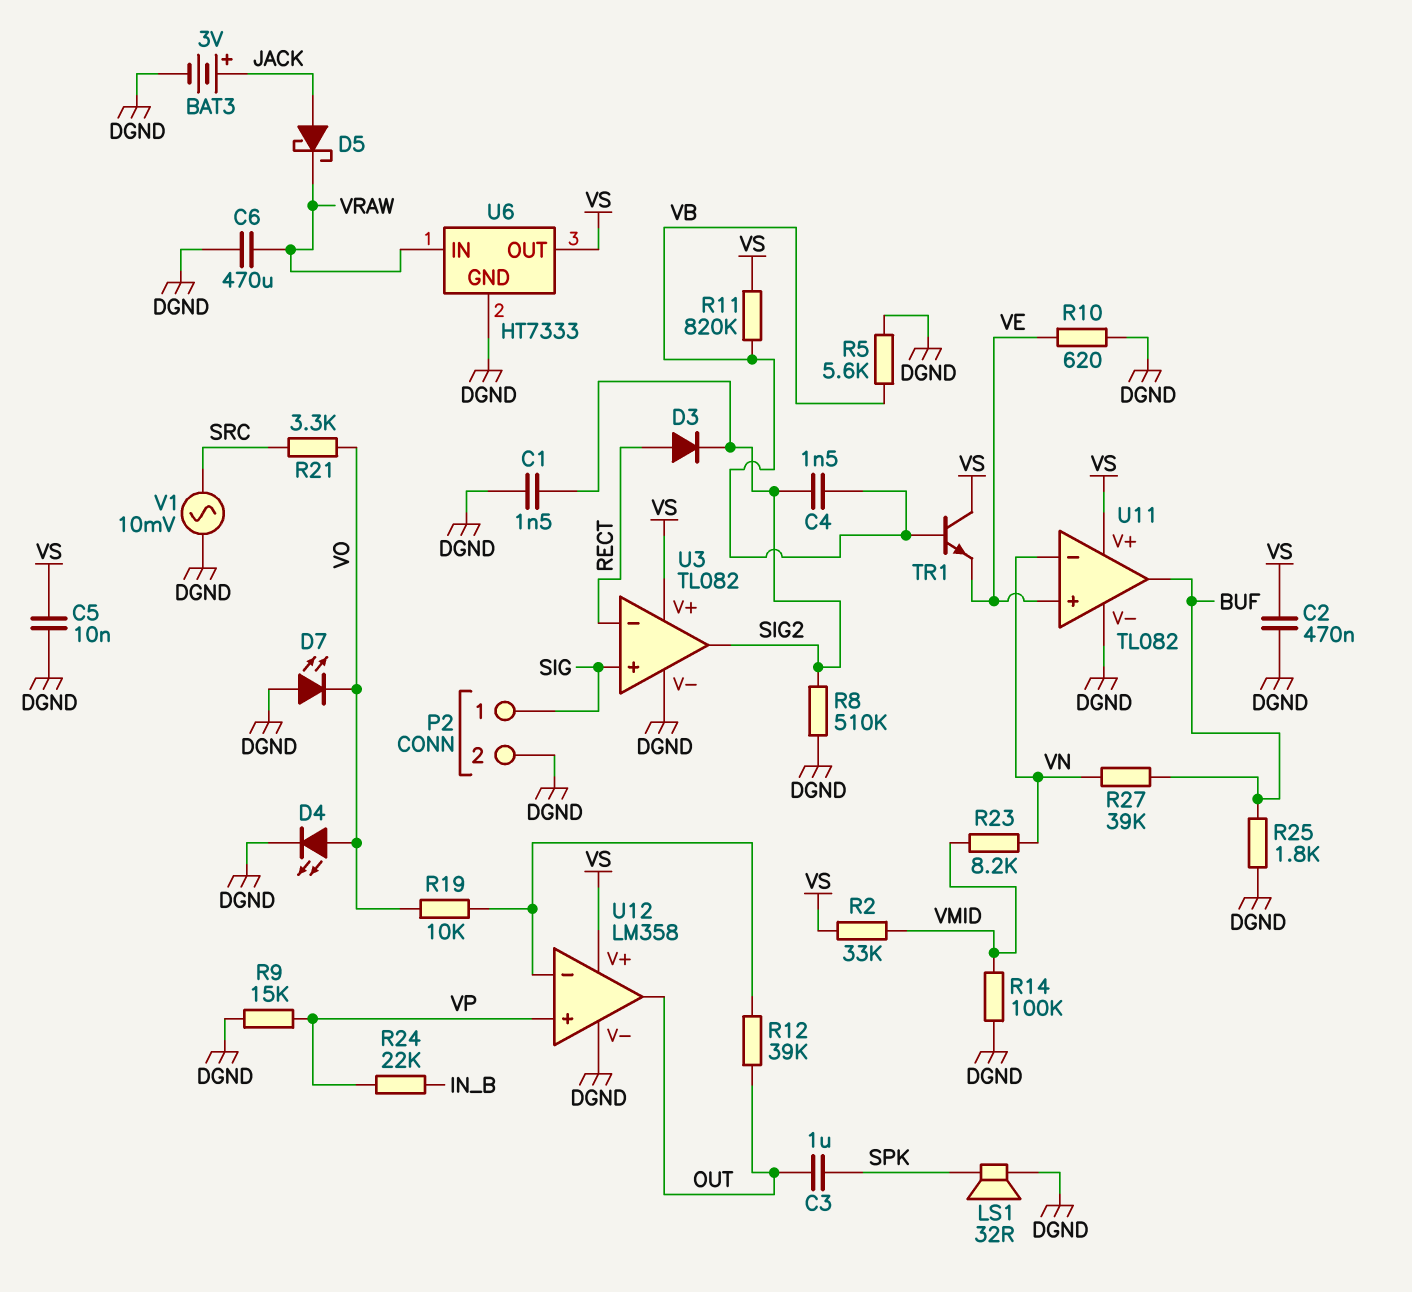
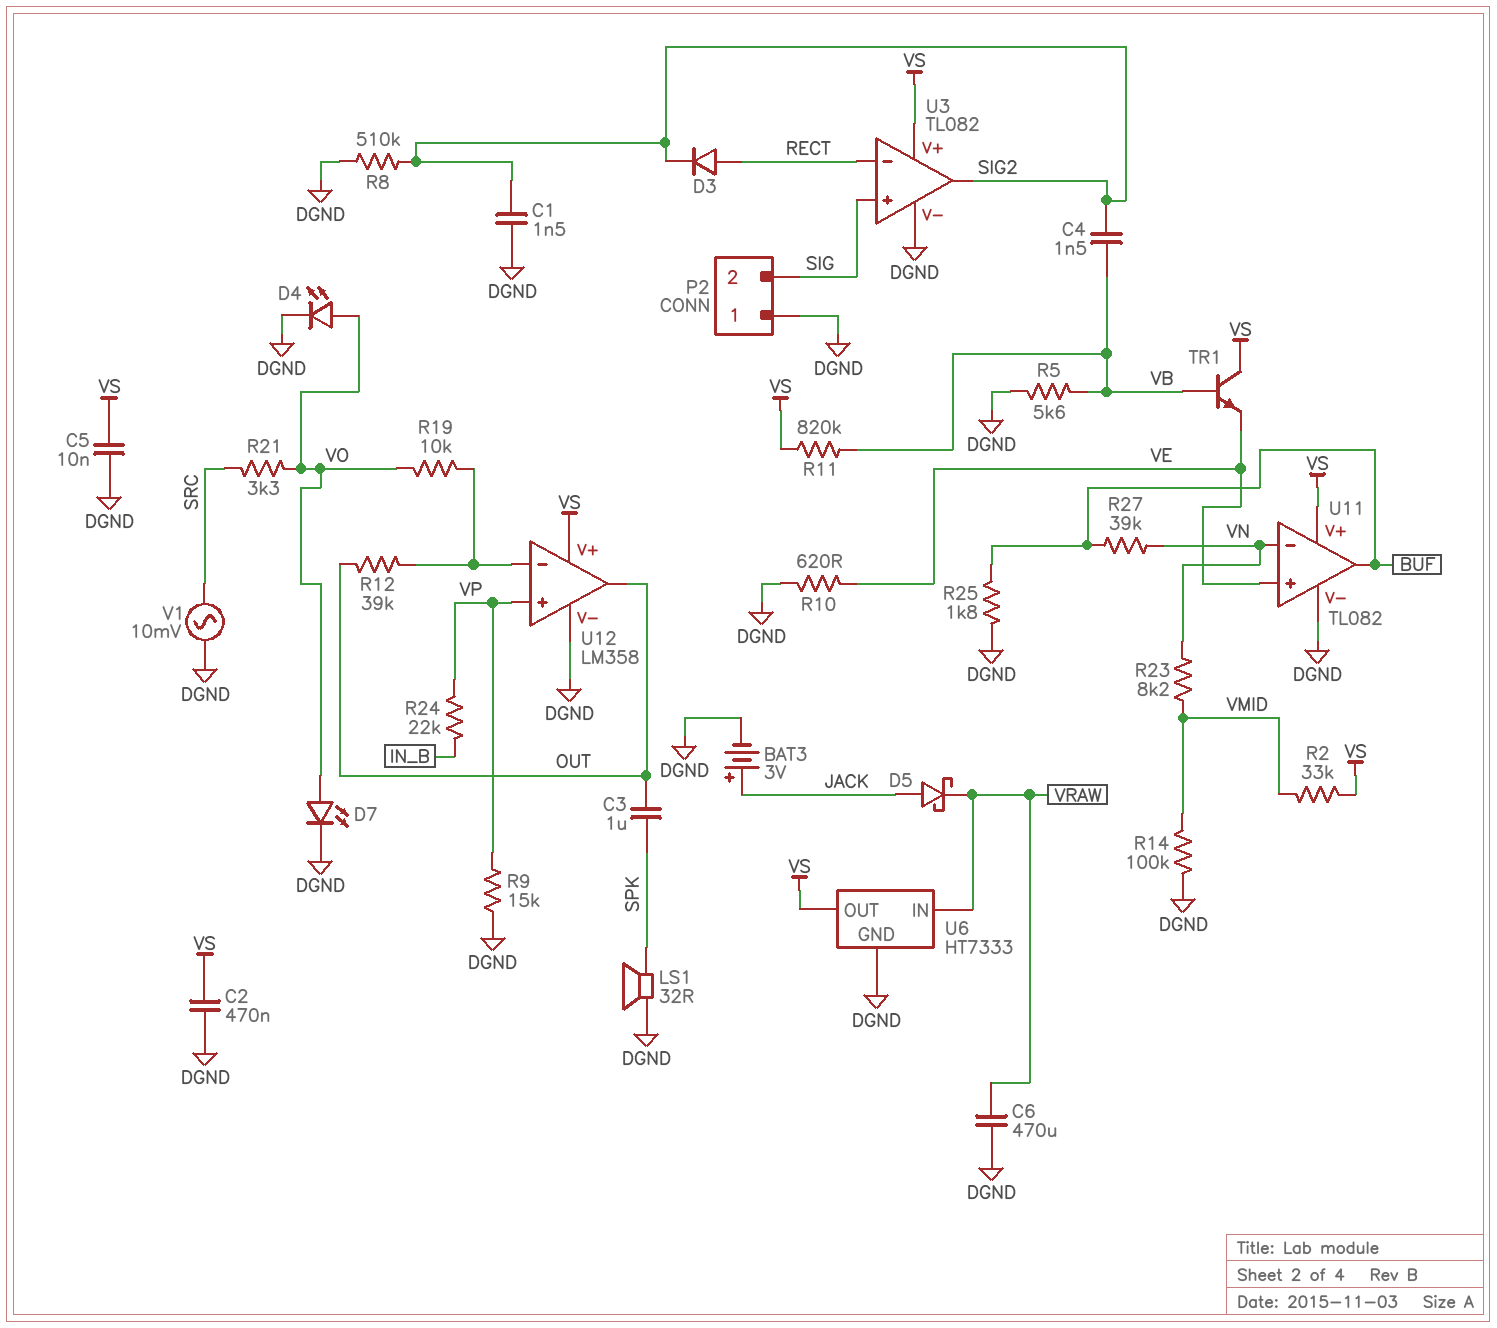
D7: LED (A DGND, K VO) -> LED (A VO, K DGND)
P2 pin 1: SIG -> DGND
P2 pin 2: DGND -> SIG

